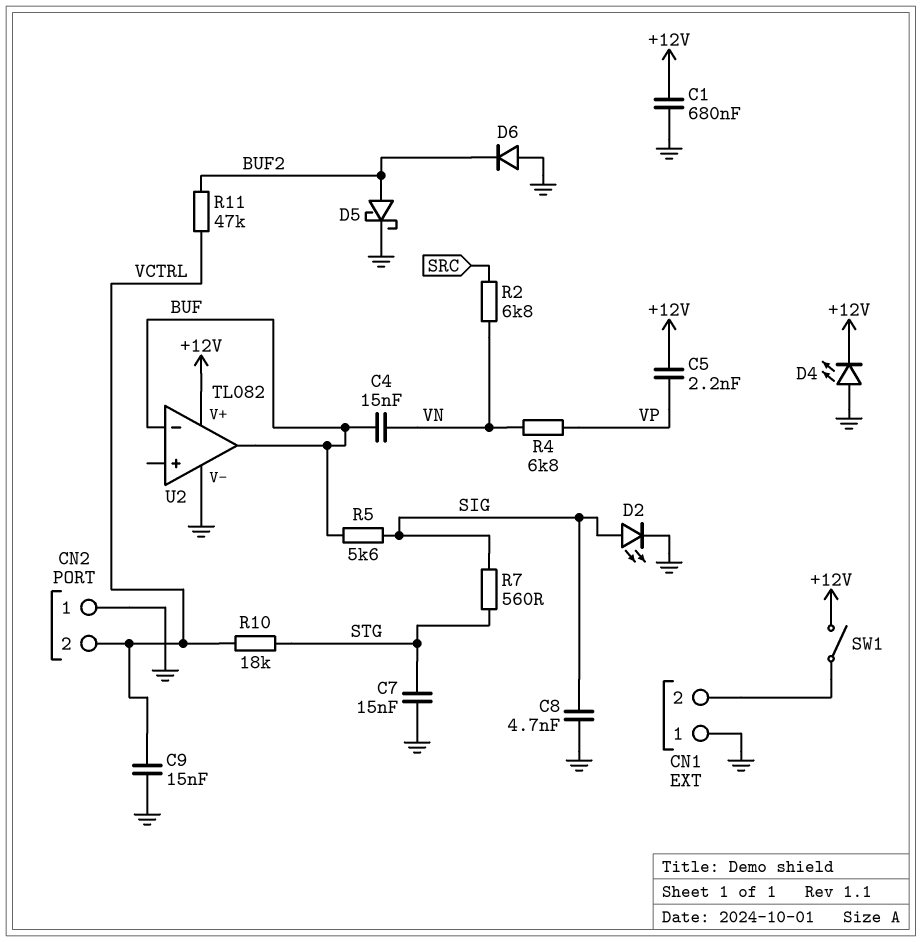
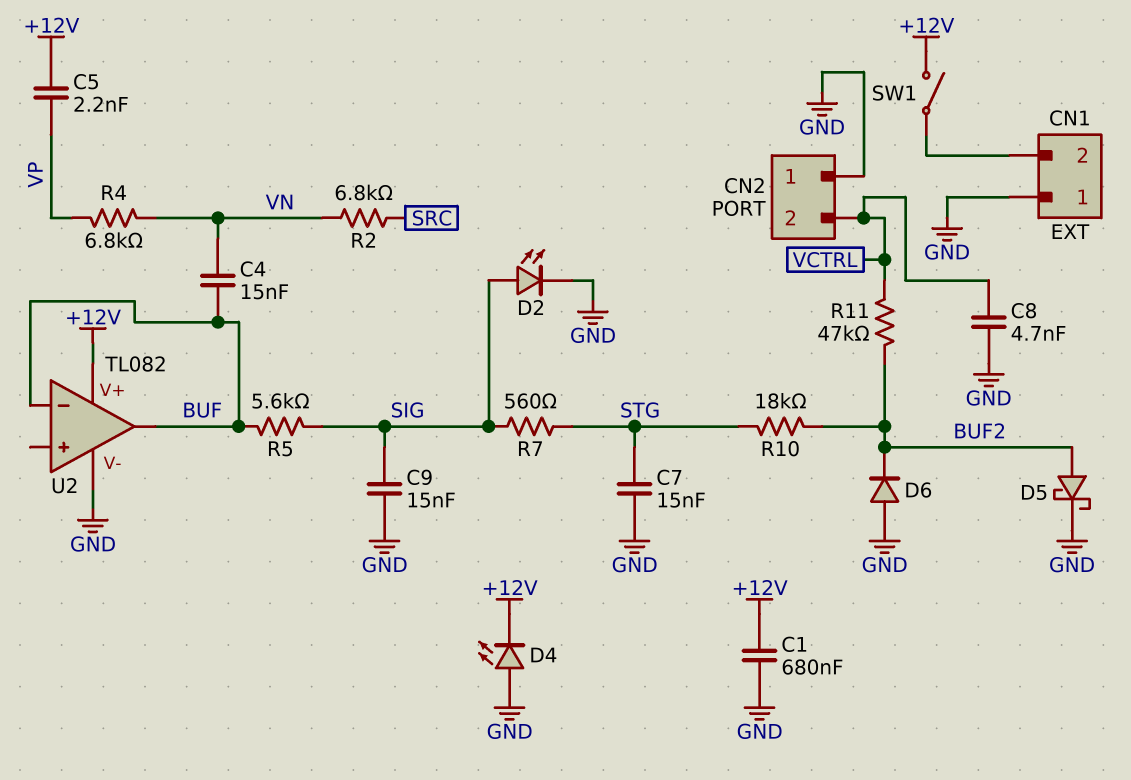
C8: 4.7nF (GND, SIG) -> 4.7nF (GND, VCTRL)
C9: 15nF (GND, VCTRL) -> 15nF (GND, SIG)
R10: 18k (STG, VCTRL) -> 18k (BUF2, STG)

